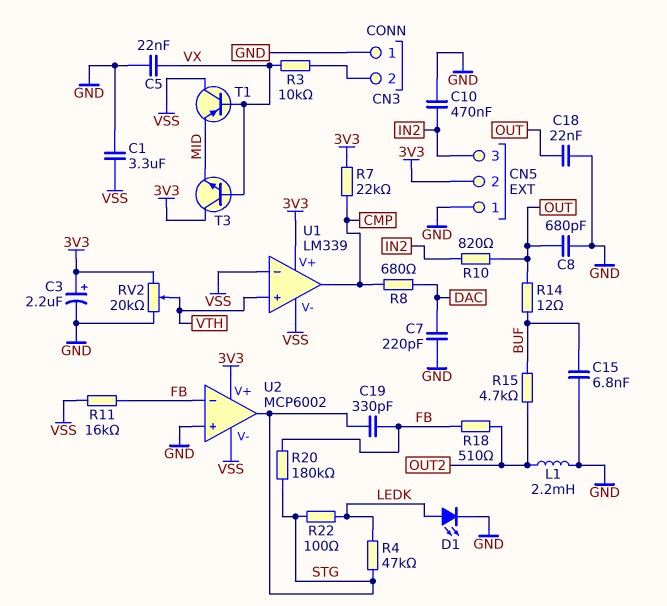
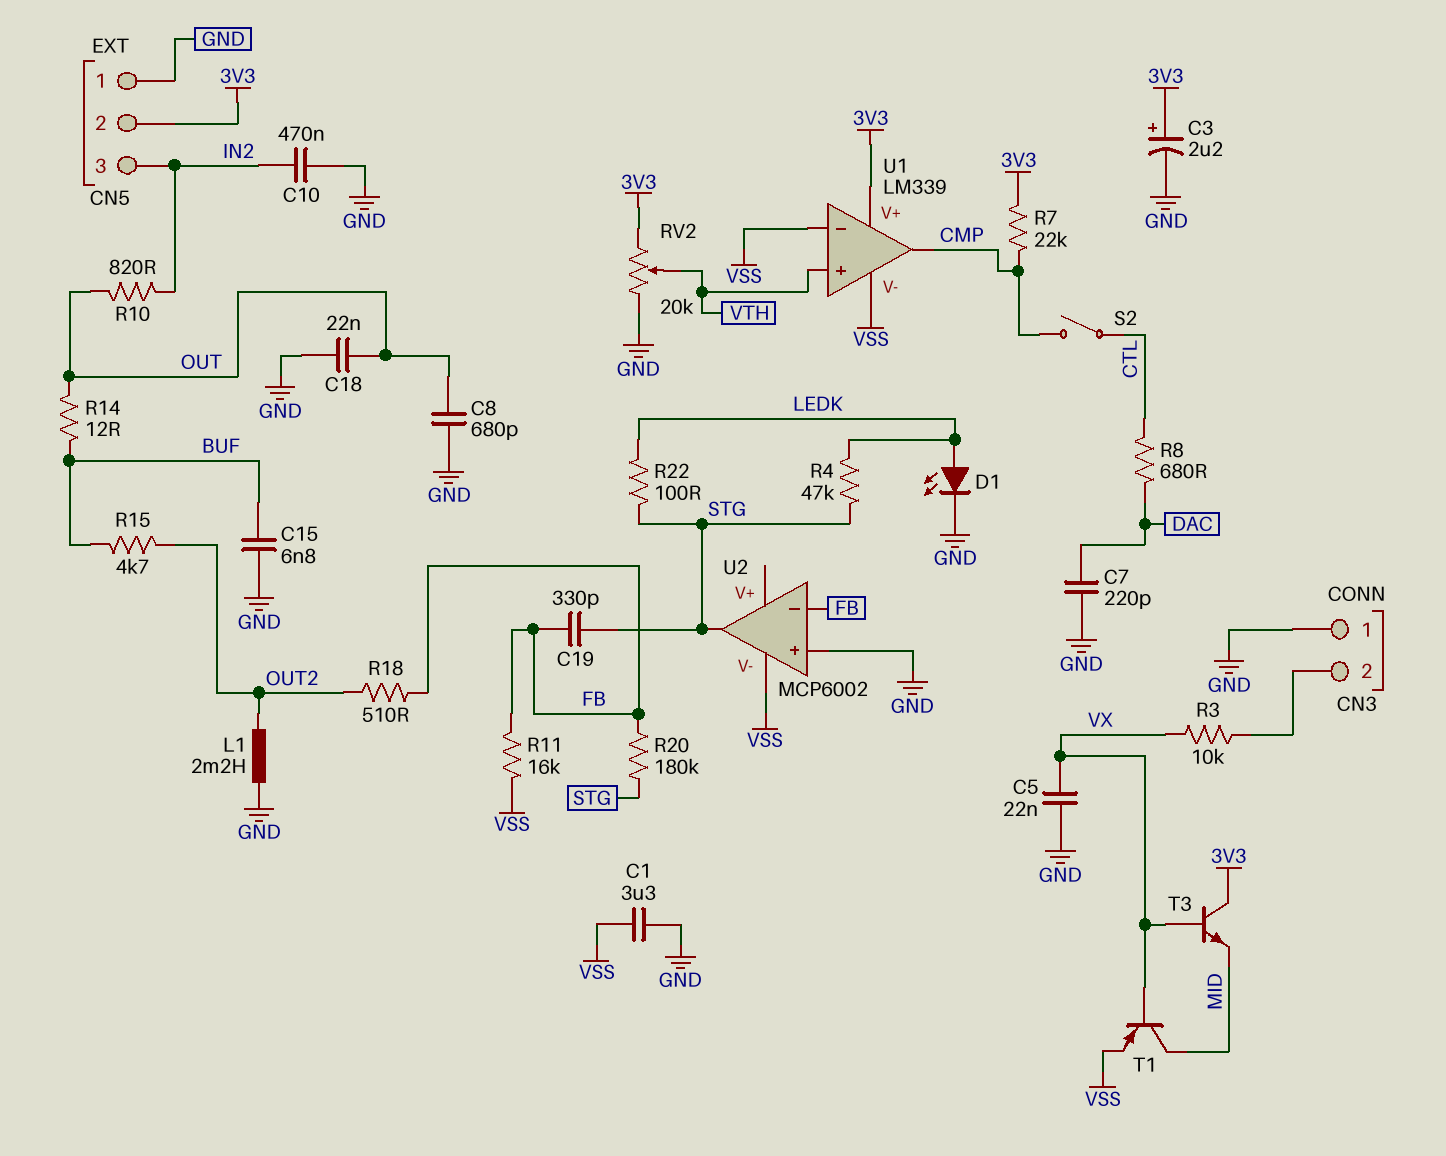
R8: 680 (CMP, DAC) -> 680 (CTL, DAC)
S2: none -> switch (CMP, CTL)
T1: PNP (B VX, C VSS, E MID) -> PNP (B VX, C MID, E VSS)
U2 pin V+: 3V3 -> none

